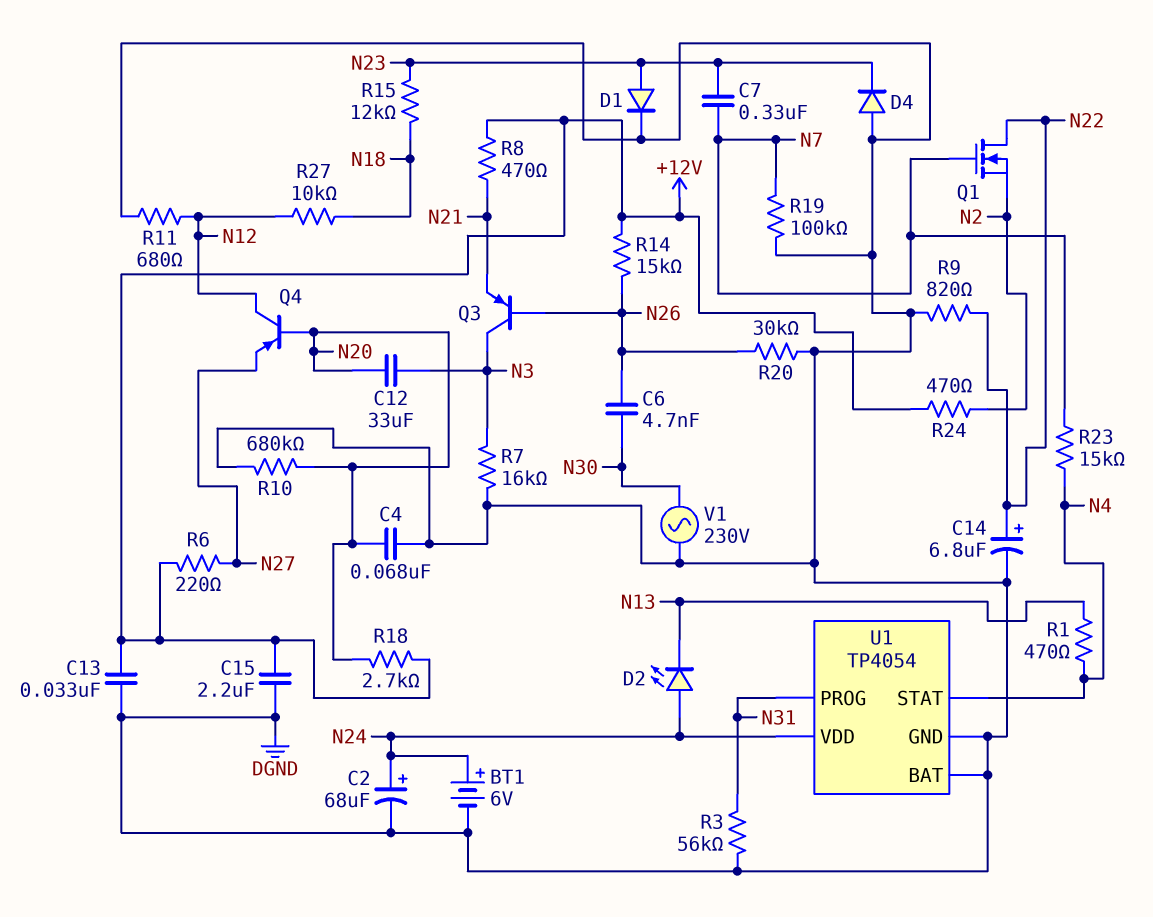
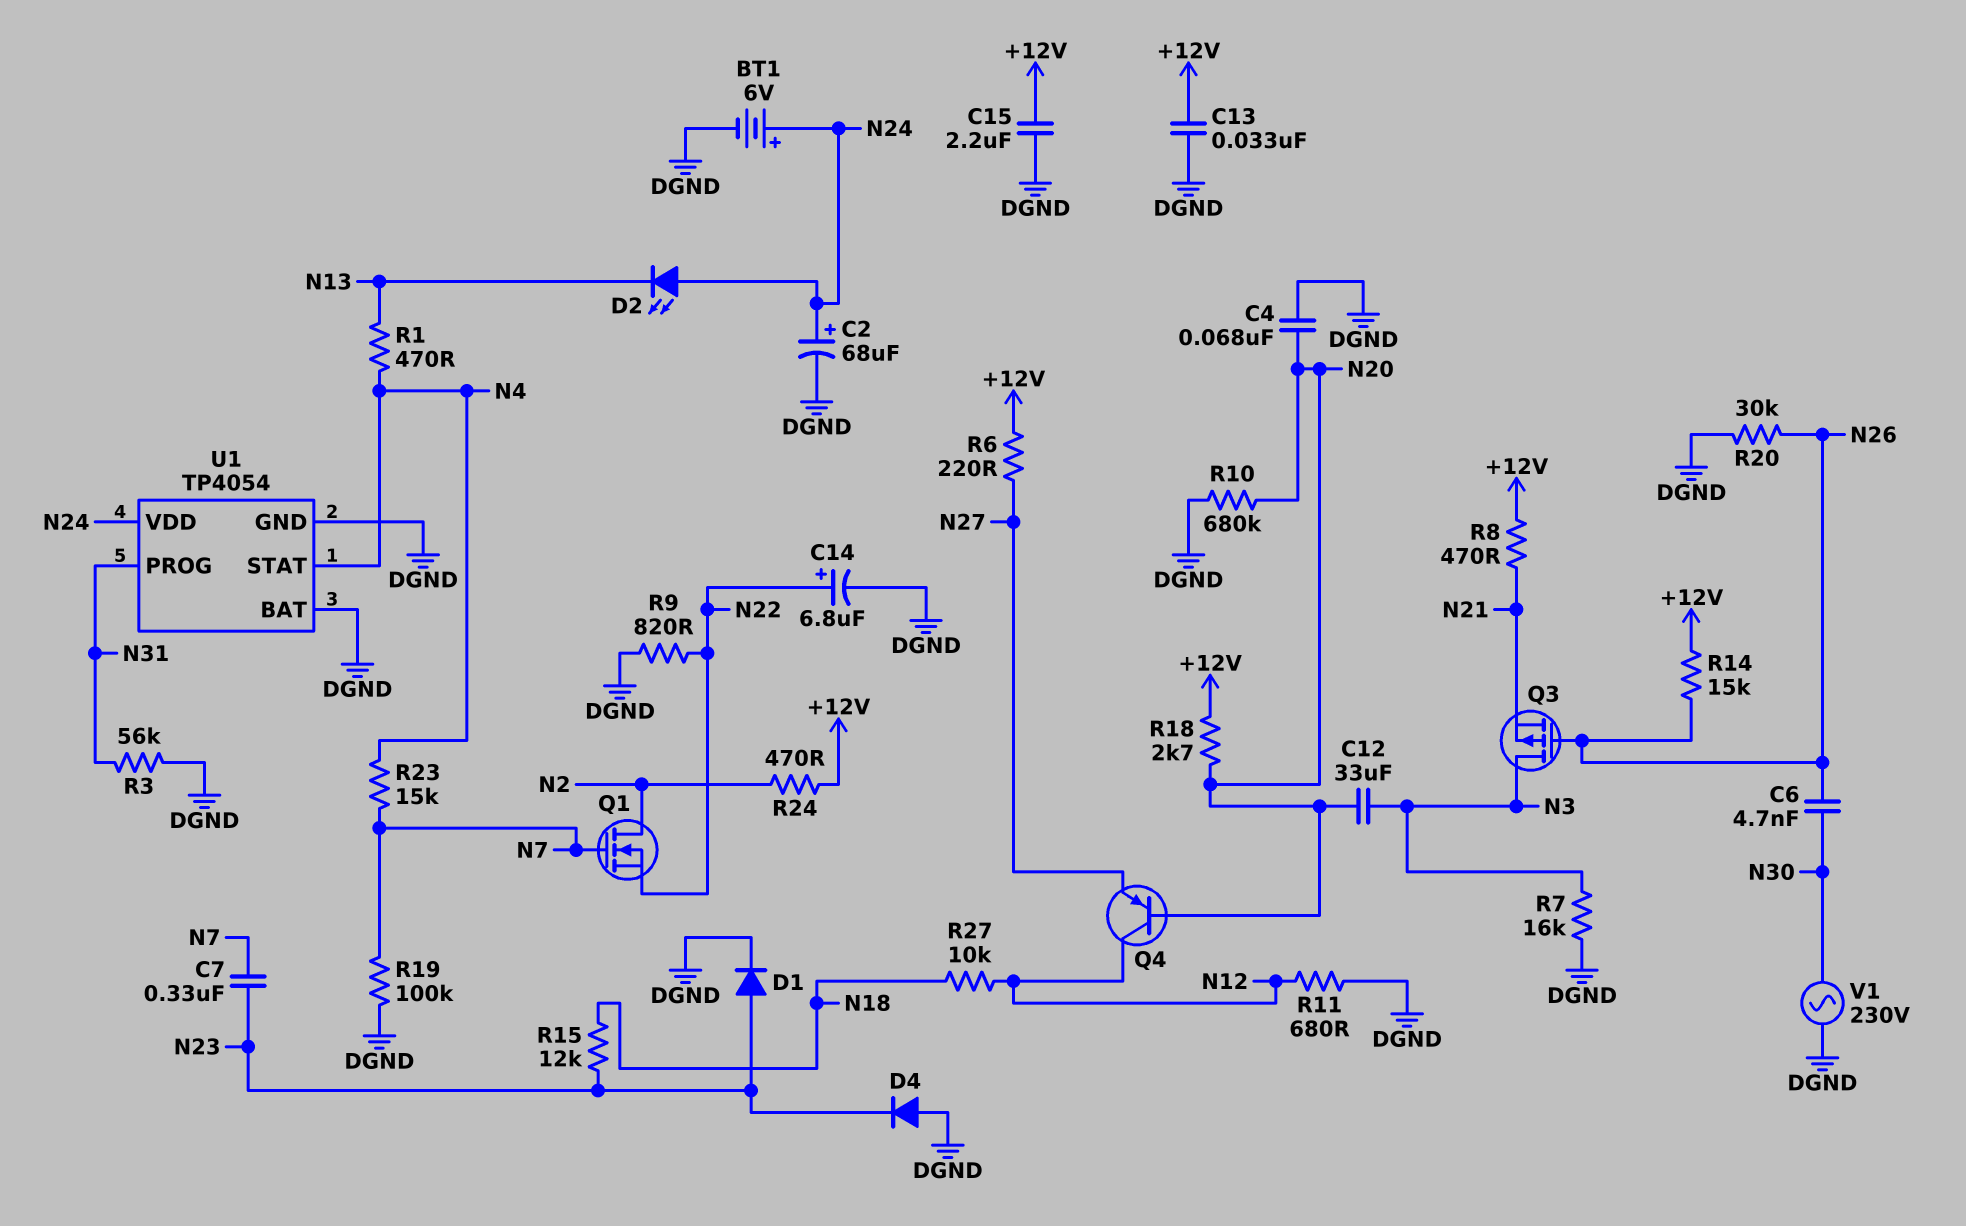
Q1: NMOS (G N7, D N22, S N2) -> NMOS (G N7, D N2, S N22)
Q3: PNP (B N26, C N3, E N21) -> PMOS (G N26, D N3, S N21)

